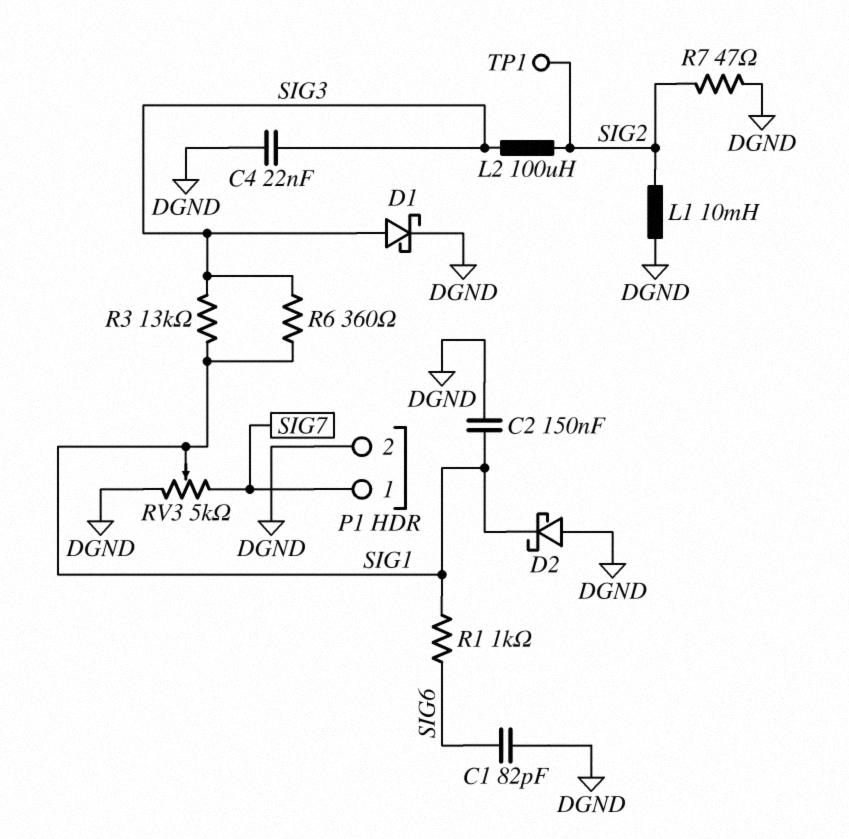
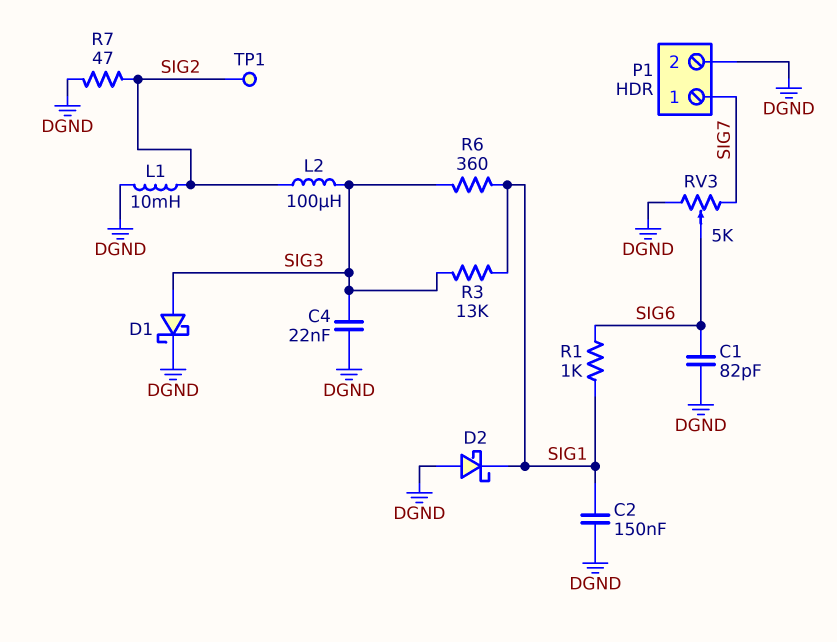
RV3: 5k (DGND, SIG7, wiper SIG1) -> 5k (DGND, SIG7, wiper SIG6)

